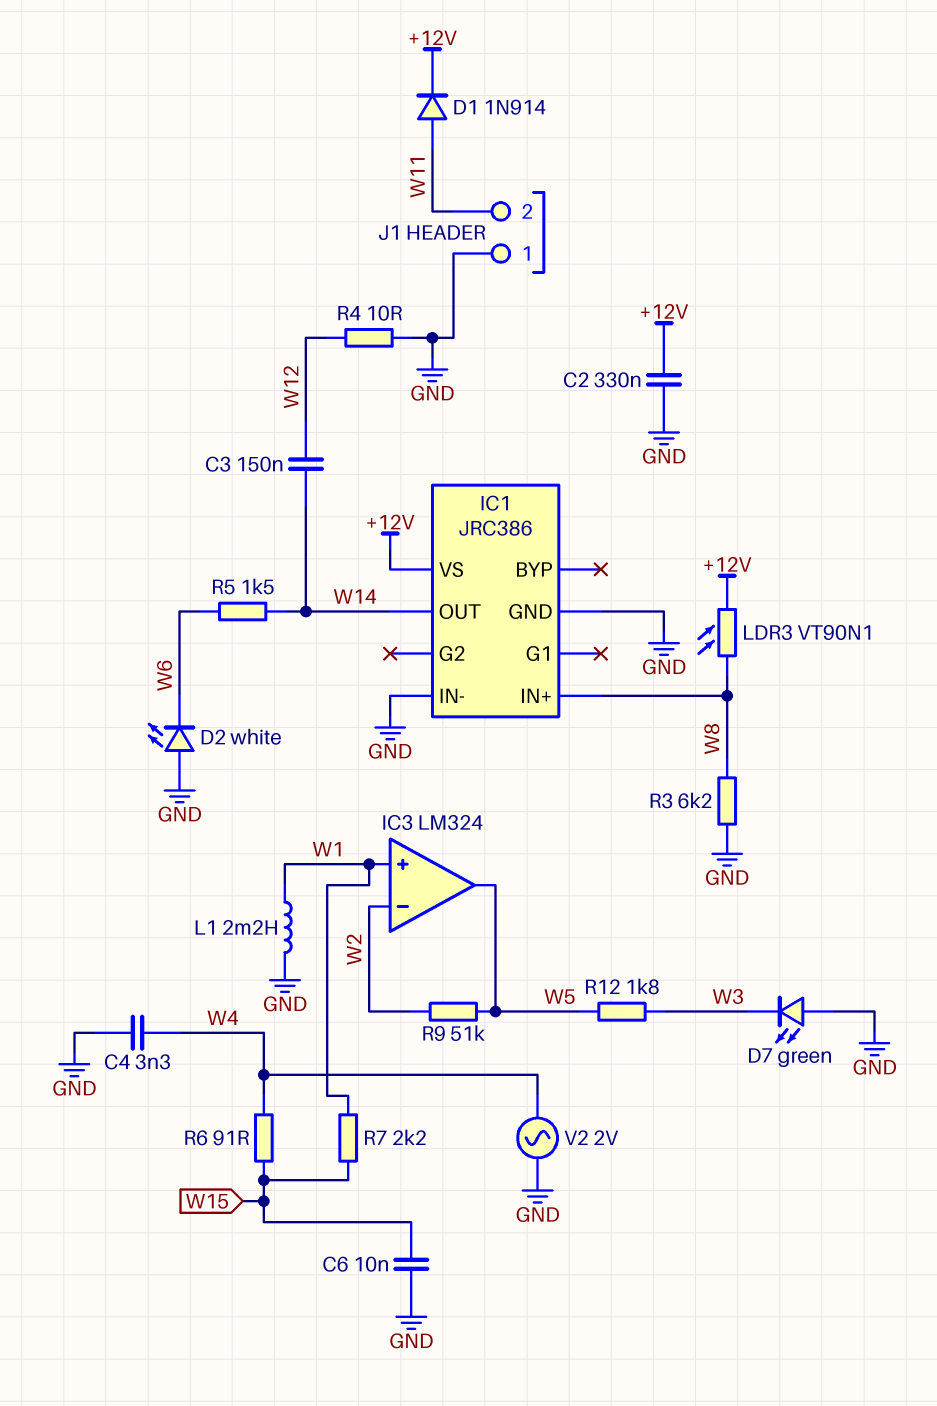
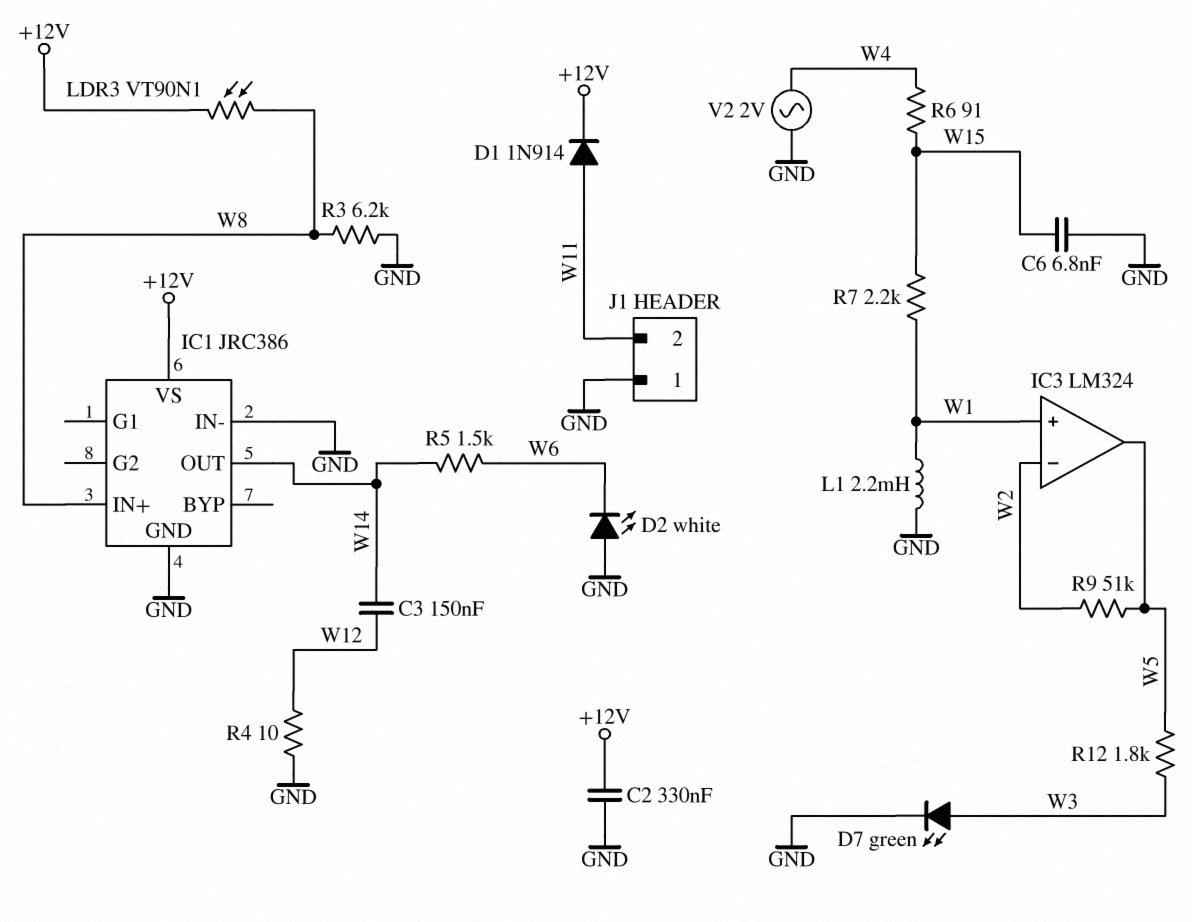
C4: 3.3nF (GND, W4) -> none
C6: 10nF (GND, W15) -> 6.8nF (GND, W15)
D7: LED green (A GND, K W3) -> LED green (A W3, K GND)

